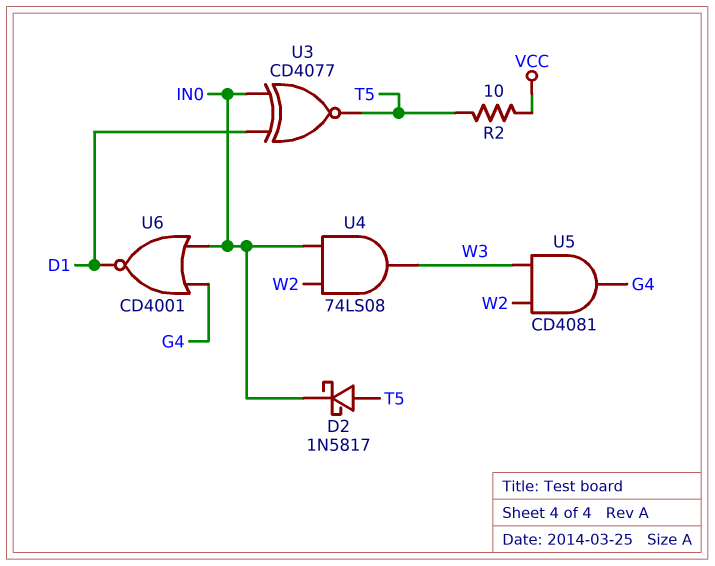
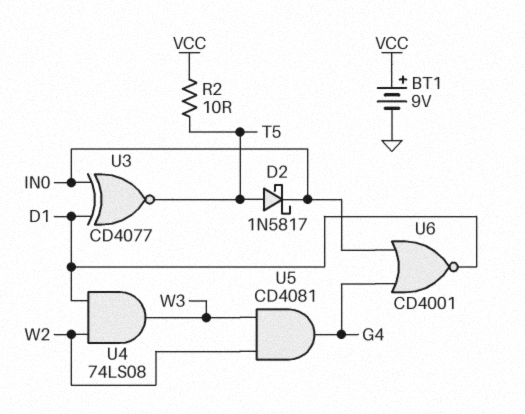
BT1: none -> 9V (plus VCC, minus GND)
U4: AND 74LS08 (in IN0, in W2, out W3) -> AND 74LS08 (in D1, in W2, out W3)

